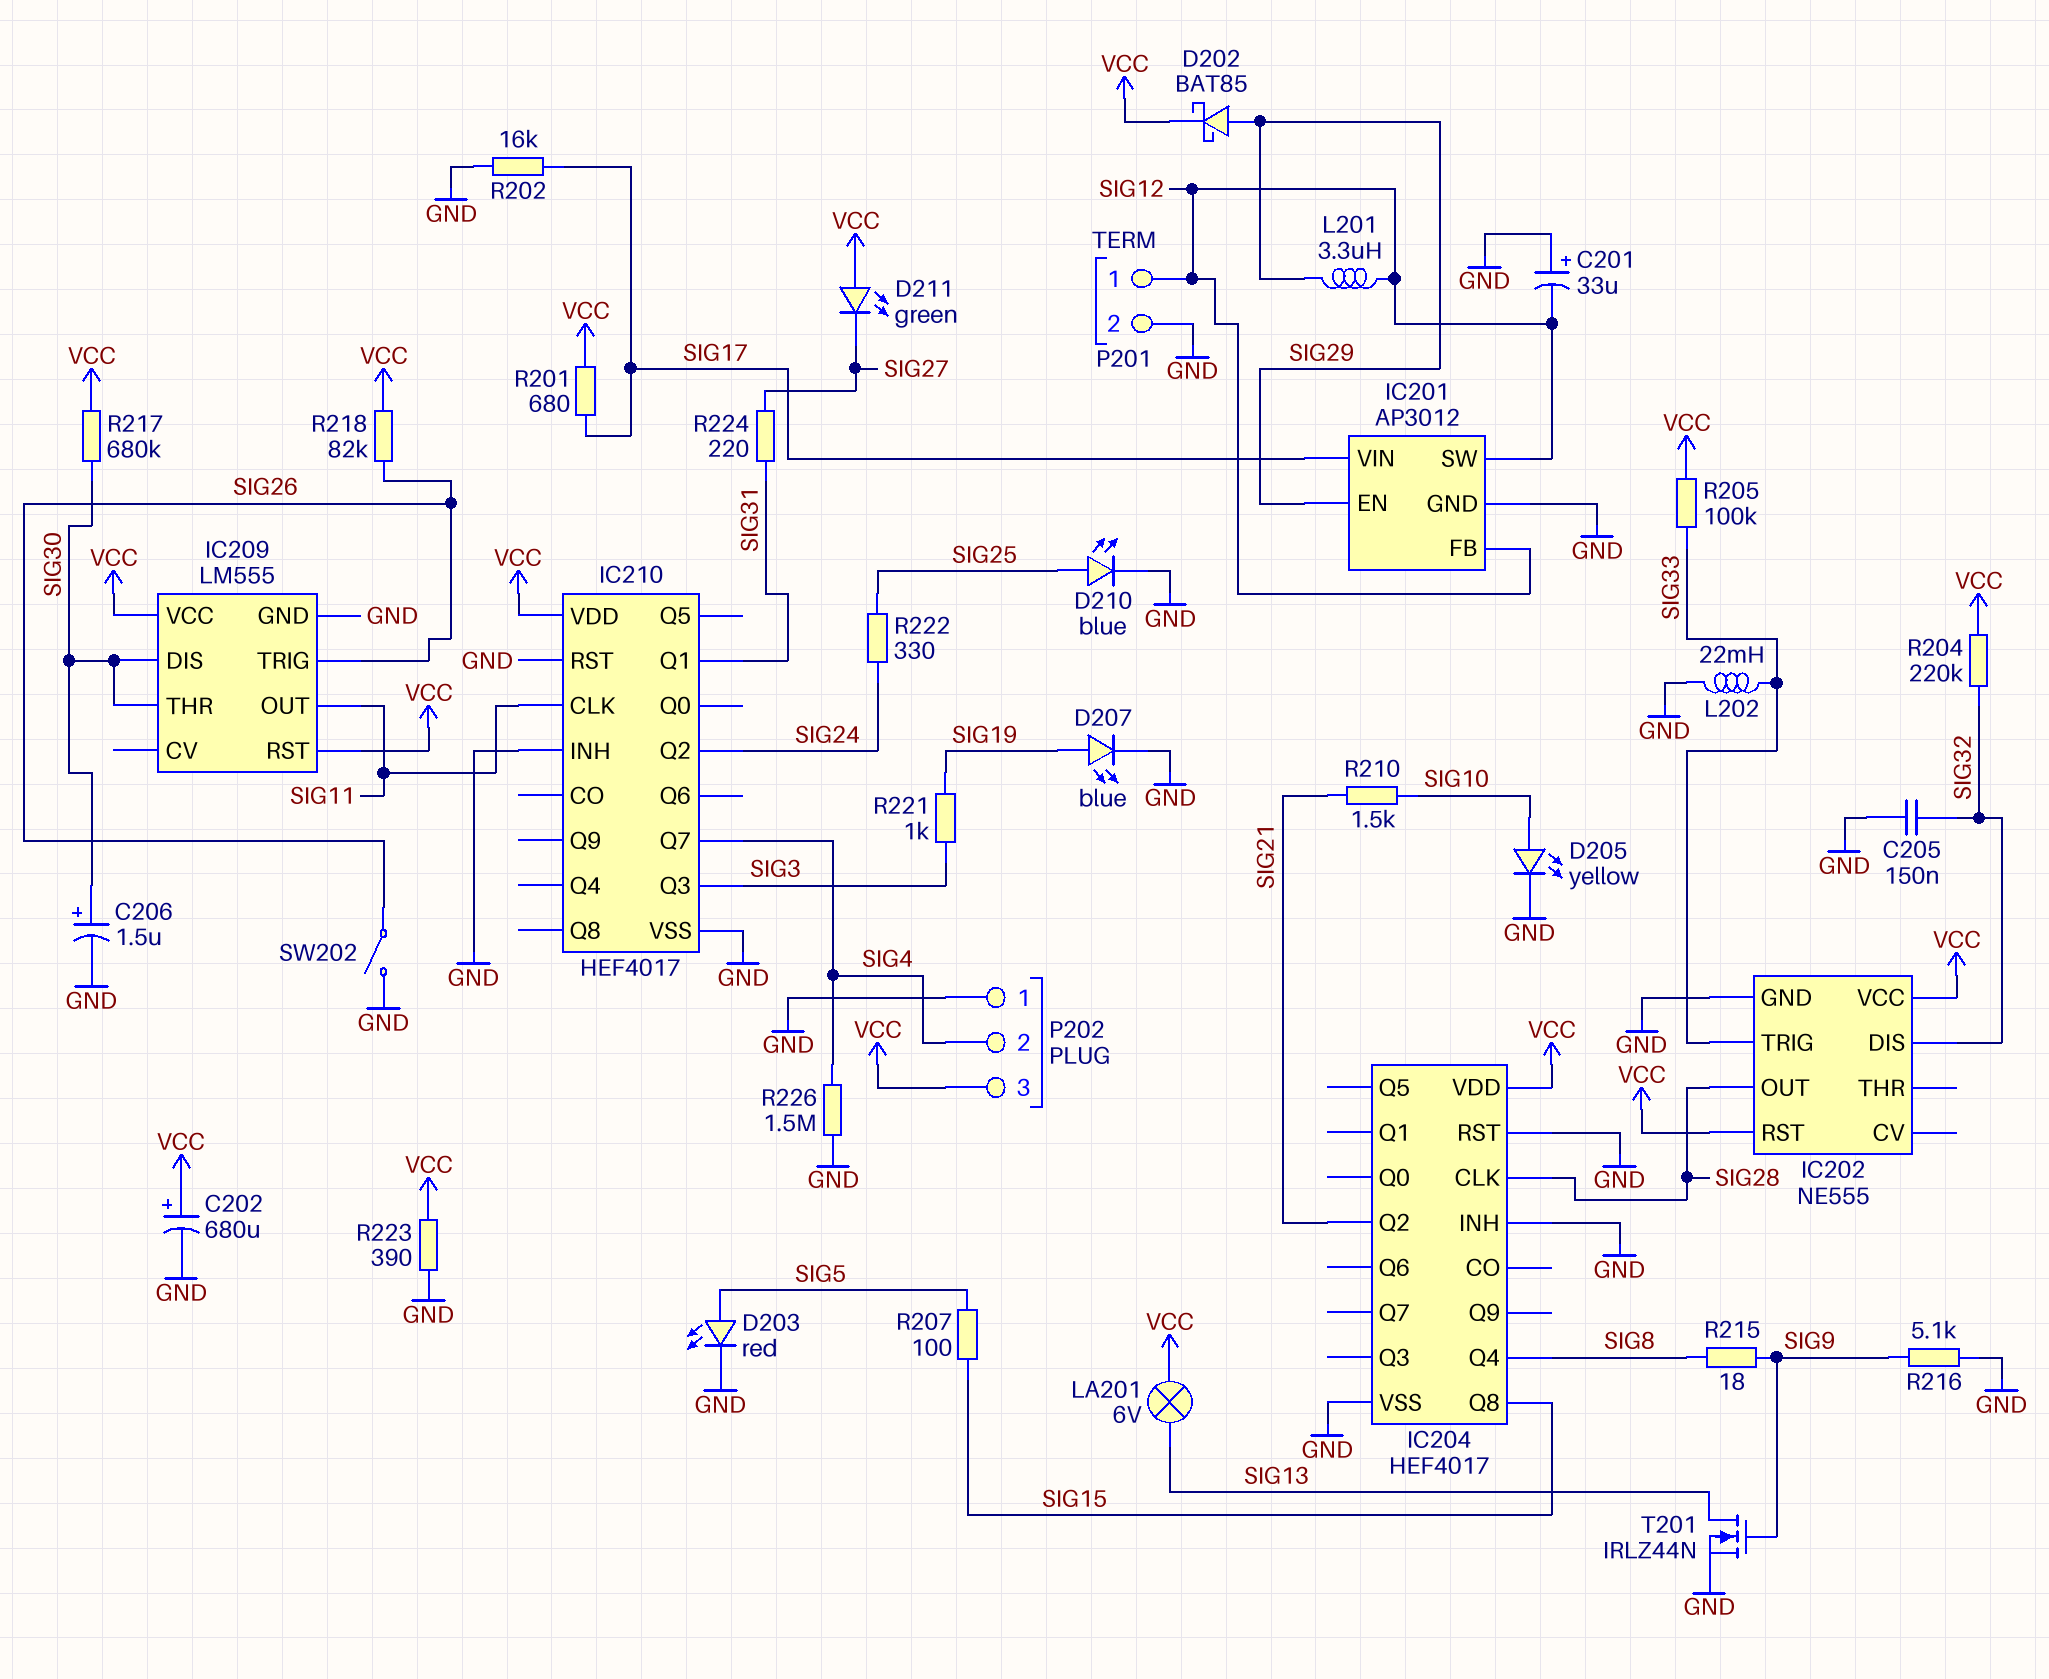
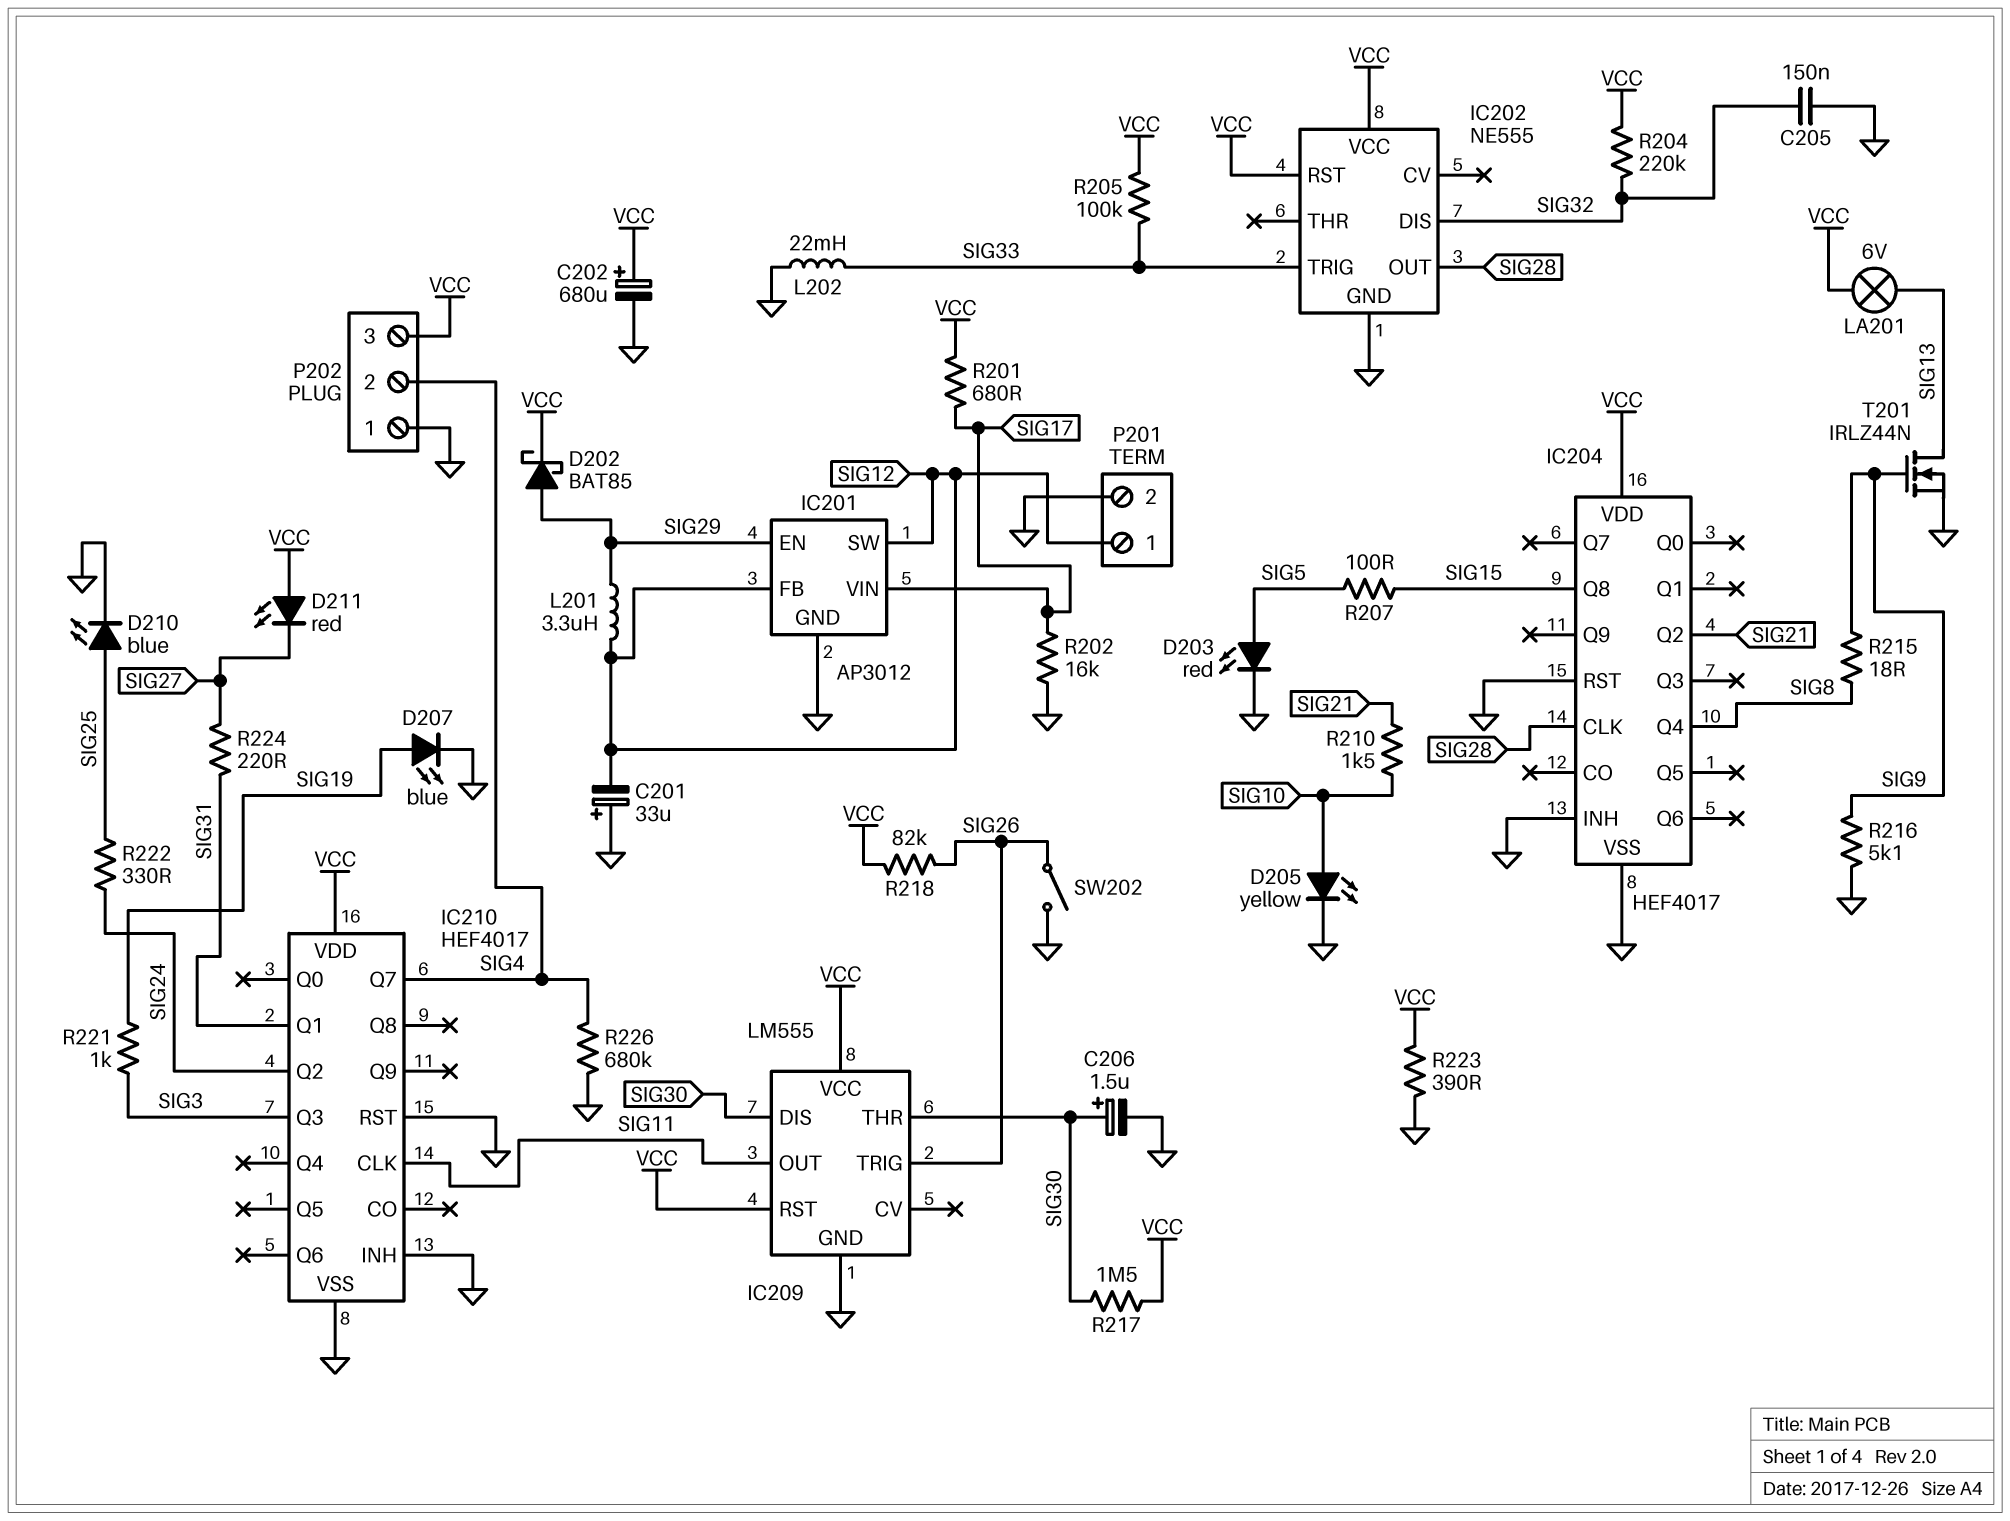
D211: LED green (A VCC, K SIG27) -> LED red (A VCC, K SIG27)
R217: 680k (SIG30, VCC) -> 1.5M (SIG30, VCC)
R226: 1.5M (GND, SIG4) -> 680k (GND, SIG4)

